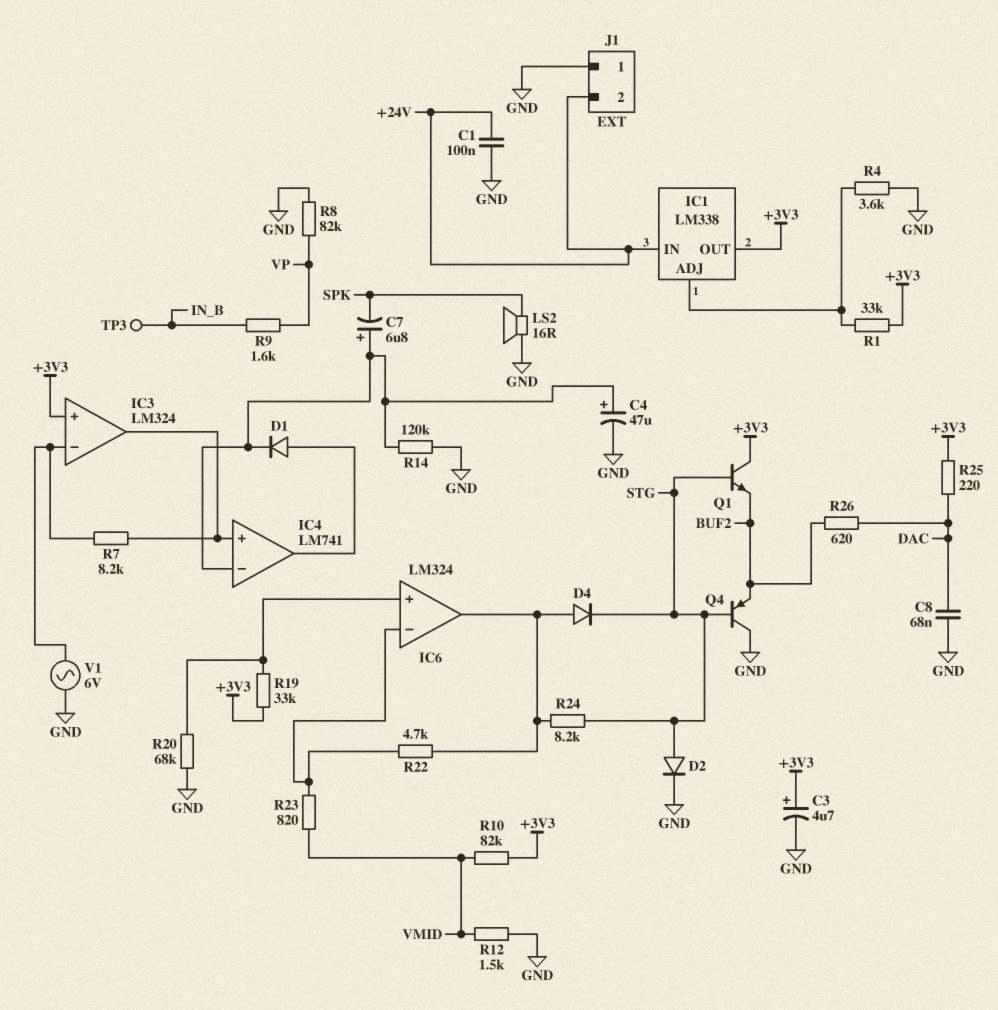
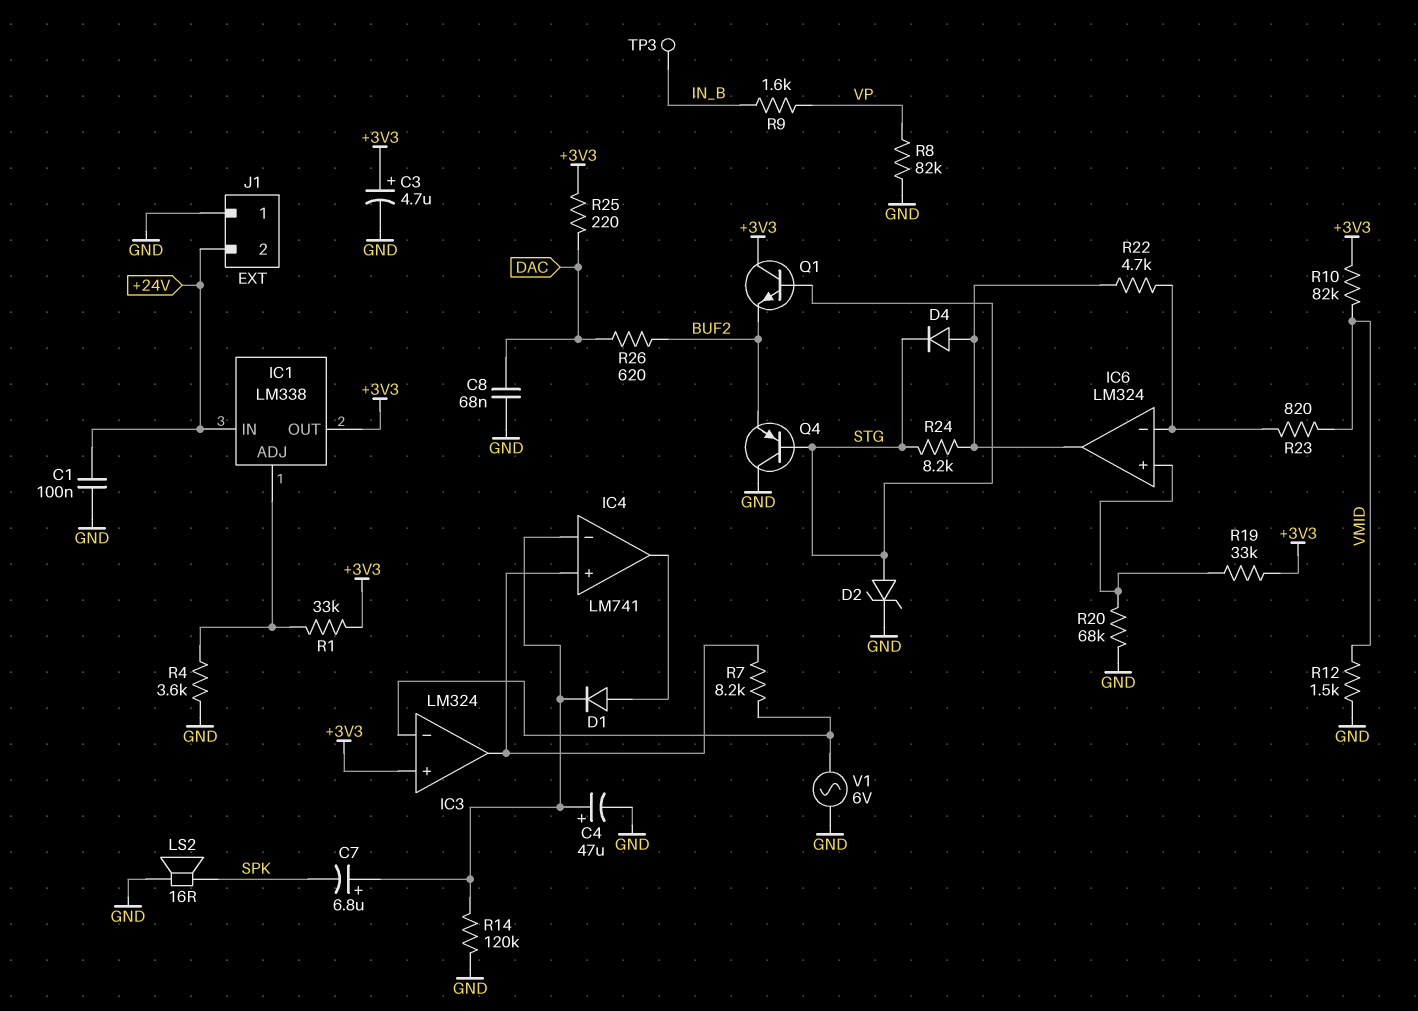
D2: diode (A STG, K GND) -> zener (A STG, K GND)

